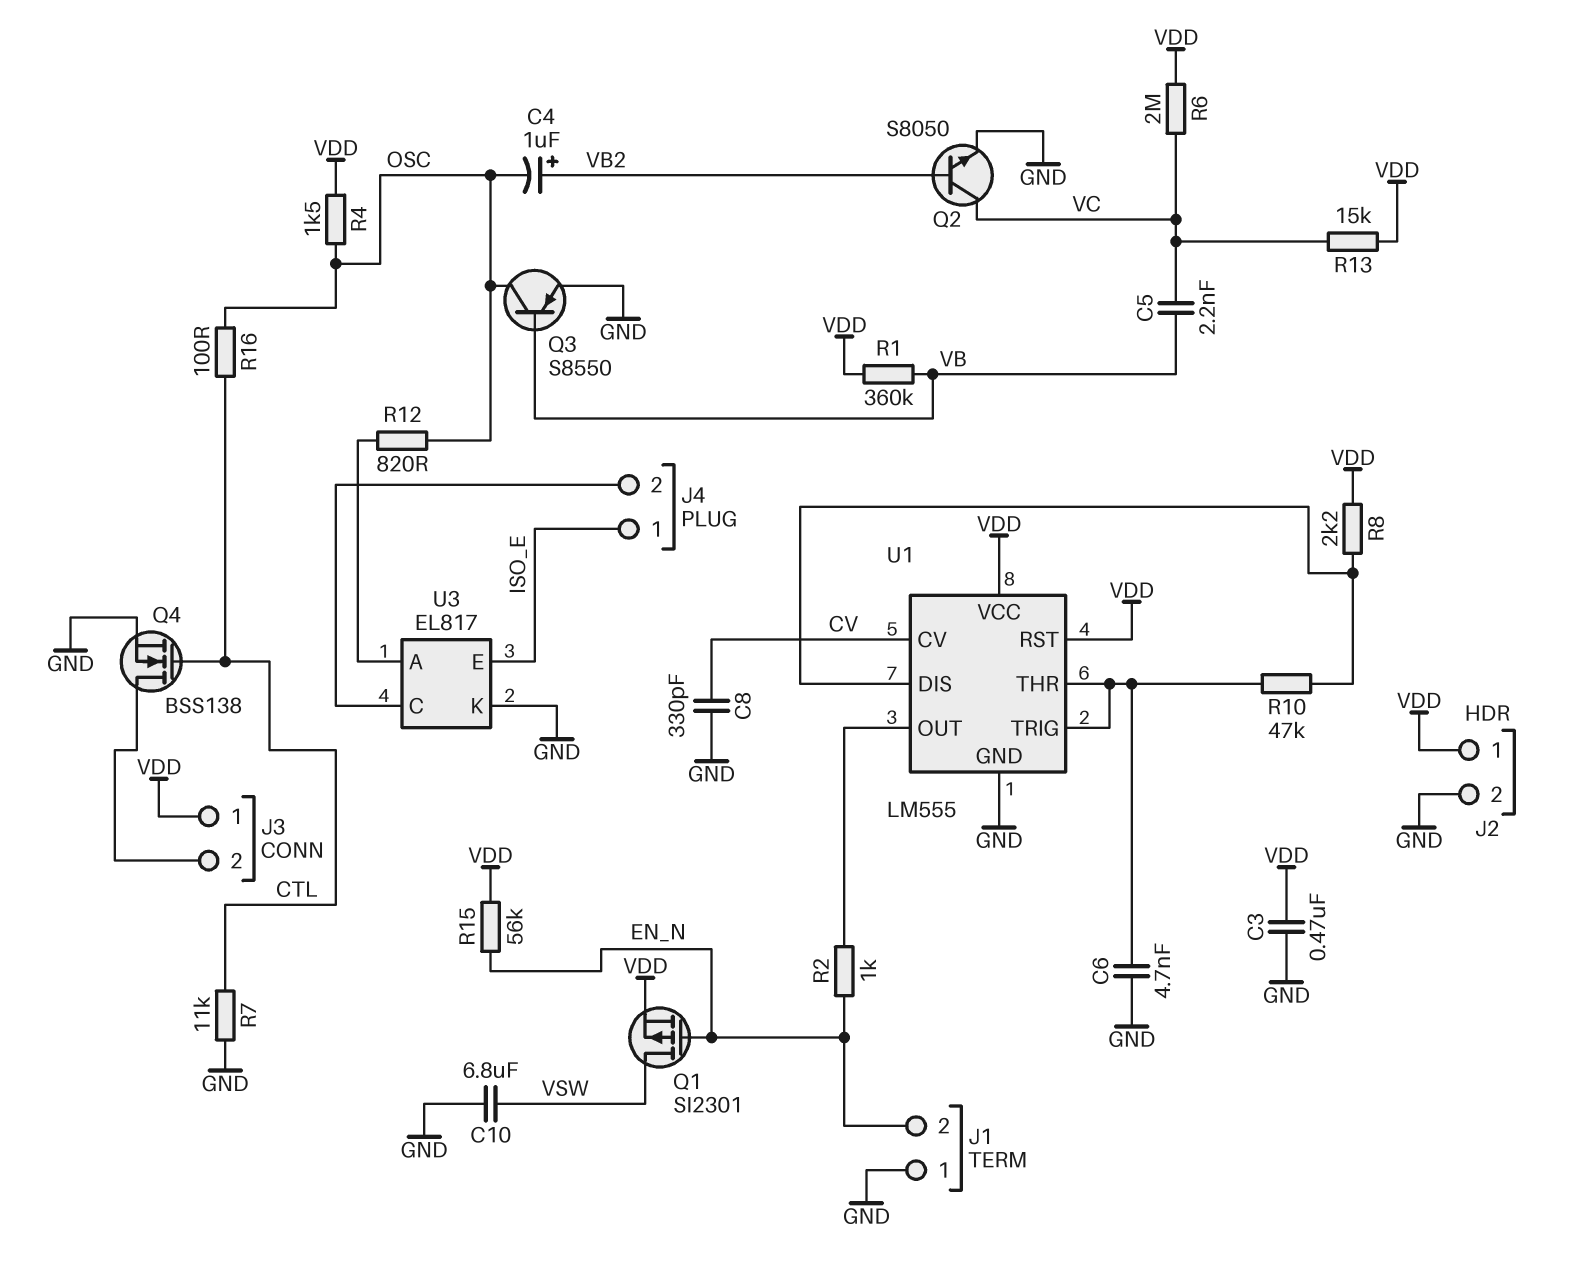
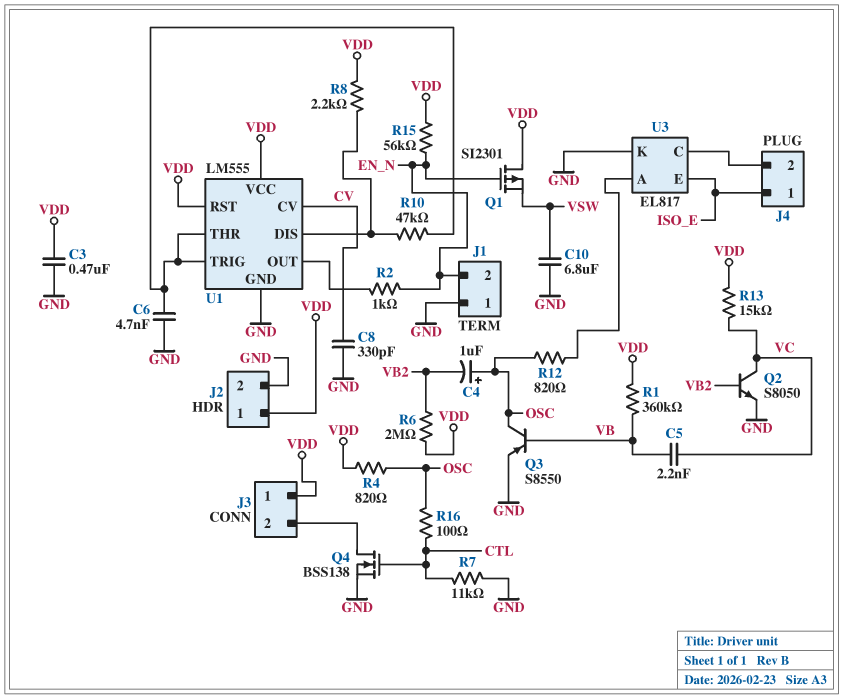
C4: 1uF (plus VB2, minus OSC) -> 1uF (plus OSC, minus VB2)
Q1: PMOS SI2301 (G EN_N, D VSW, S VDD) -> PMOS SI2301 (G EN_N, D VDD, S VSW)
R4: 1.5k (OSC, VDD) -> 820 (OSC, VDD)
R6: 2M (VC, VDD) -> 2M (VB2, VDD)

